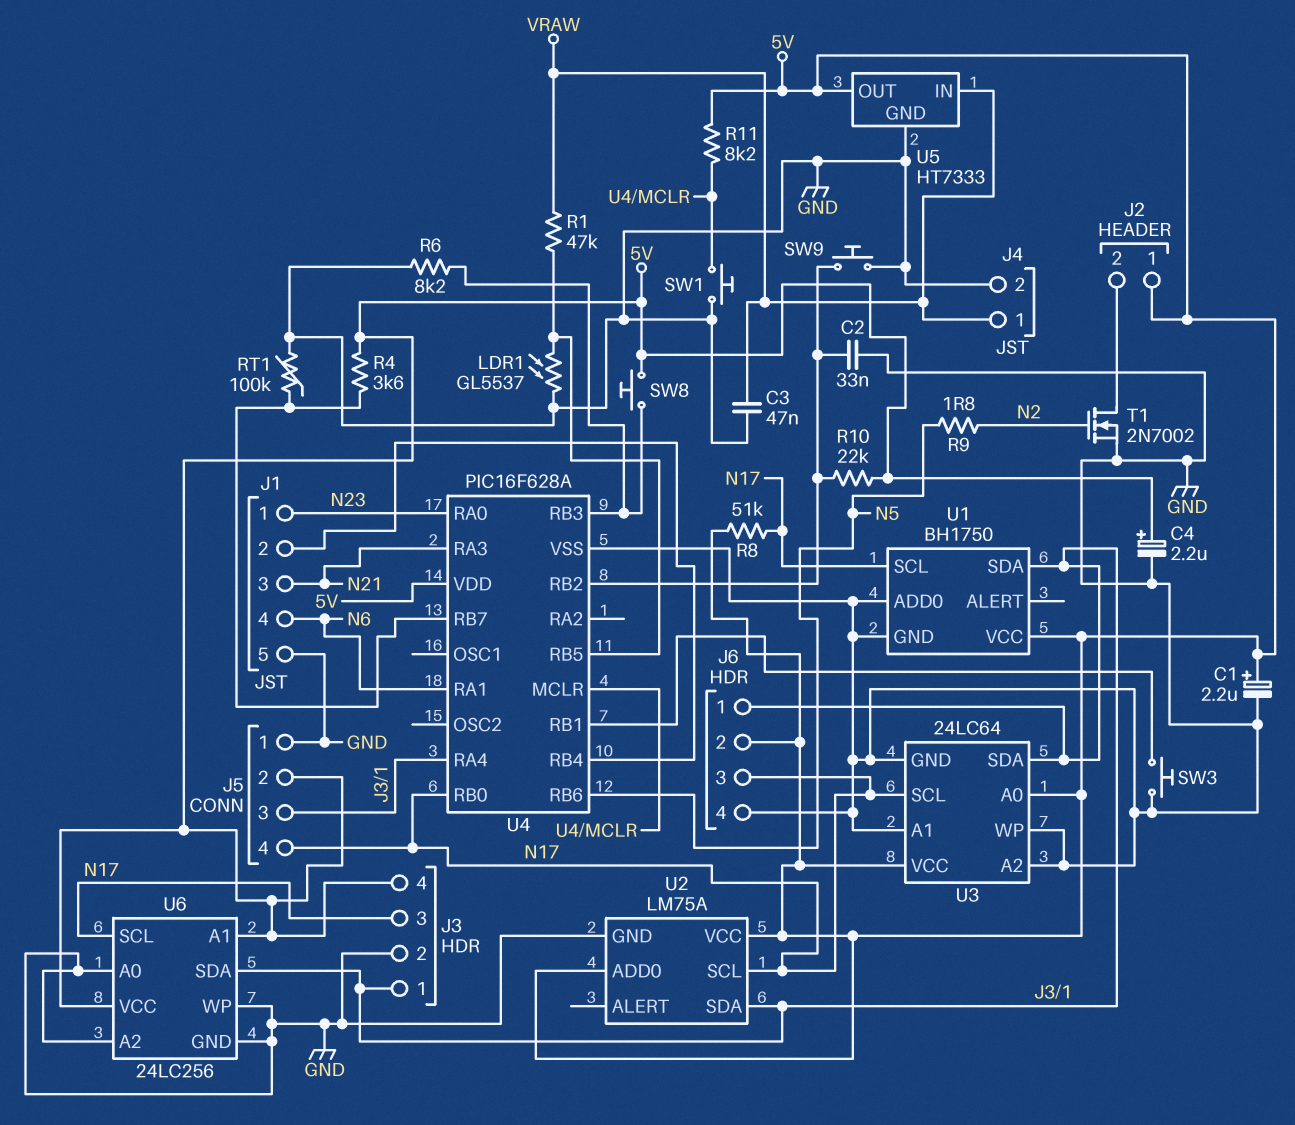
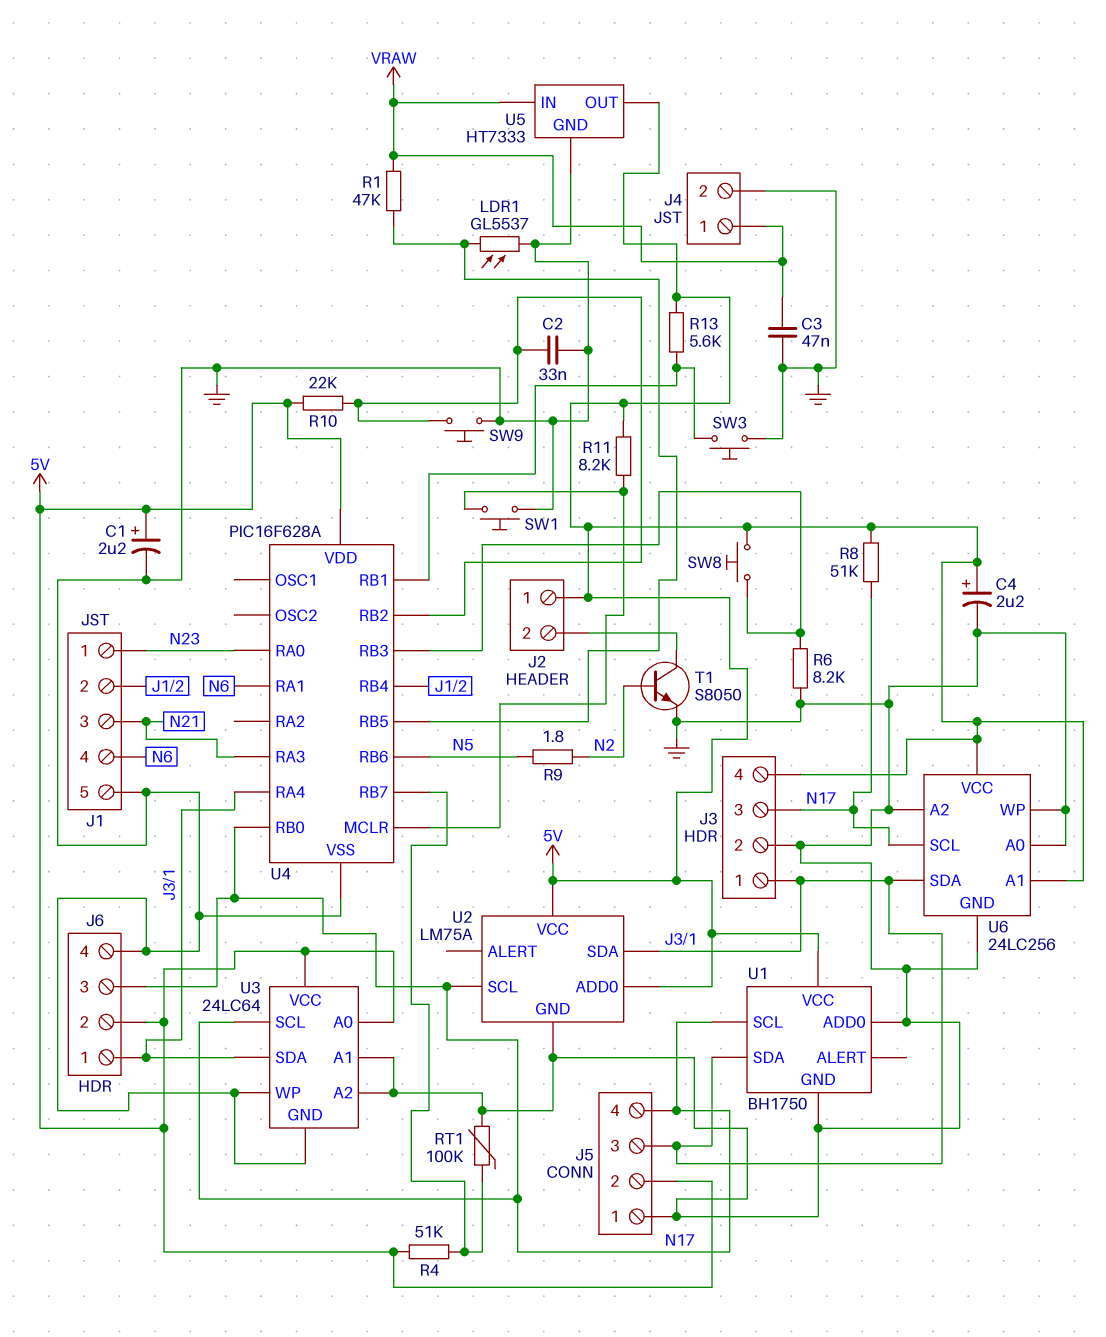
R4: 3.6k (5V, U4/RB7) -> 51k (5V, U4/RB7)
R13: none -> 5.6k (5V, U4/RB1)
T1: NMOS 2N7002 (G N2, D J2/2, S GND) -> NPN S8050 (B N2, C J2/2, E GND)

